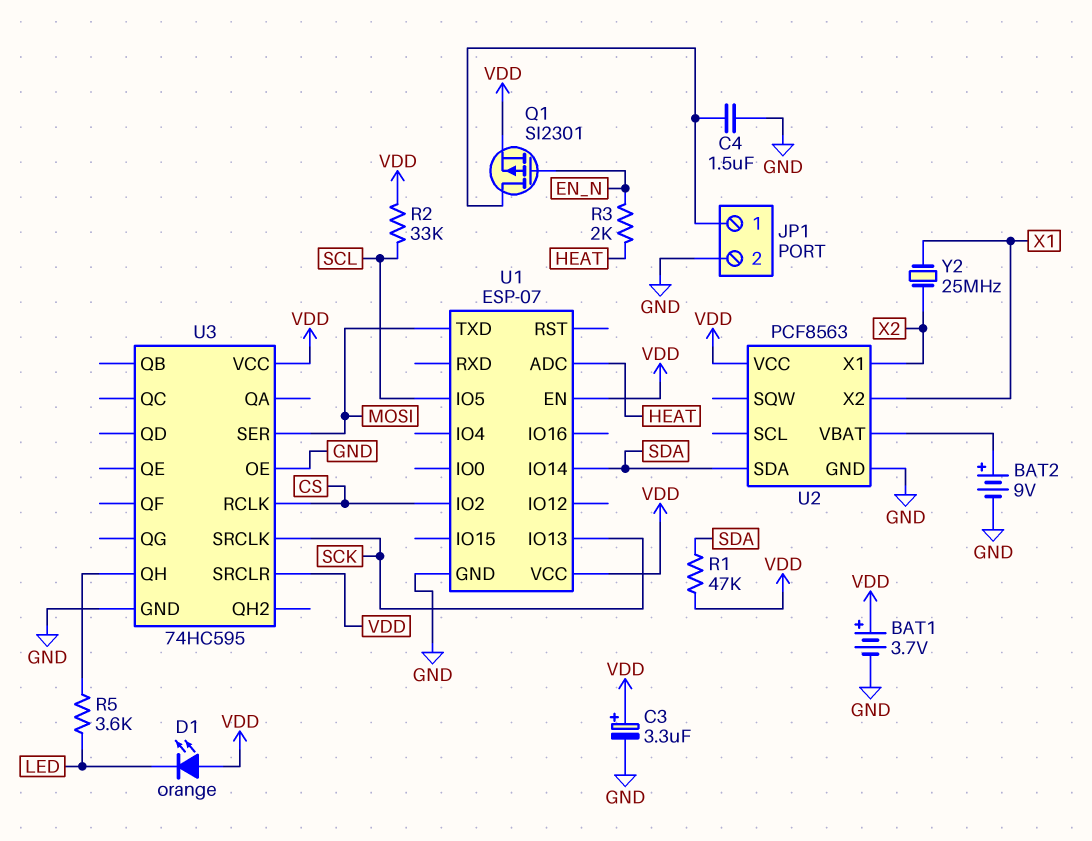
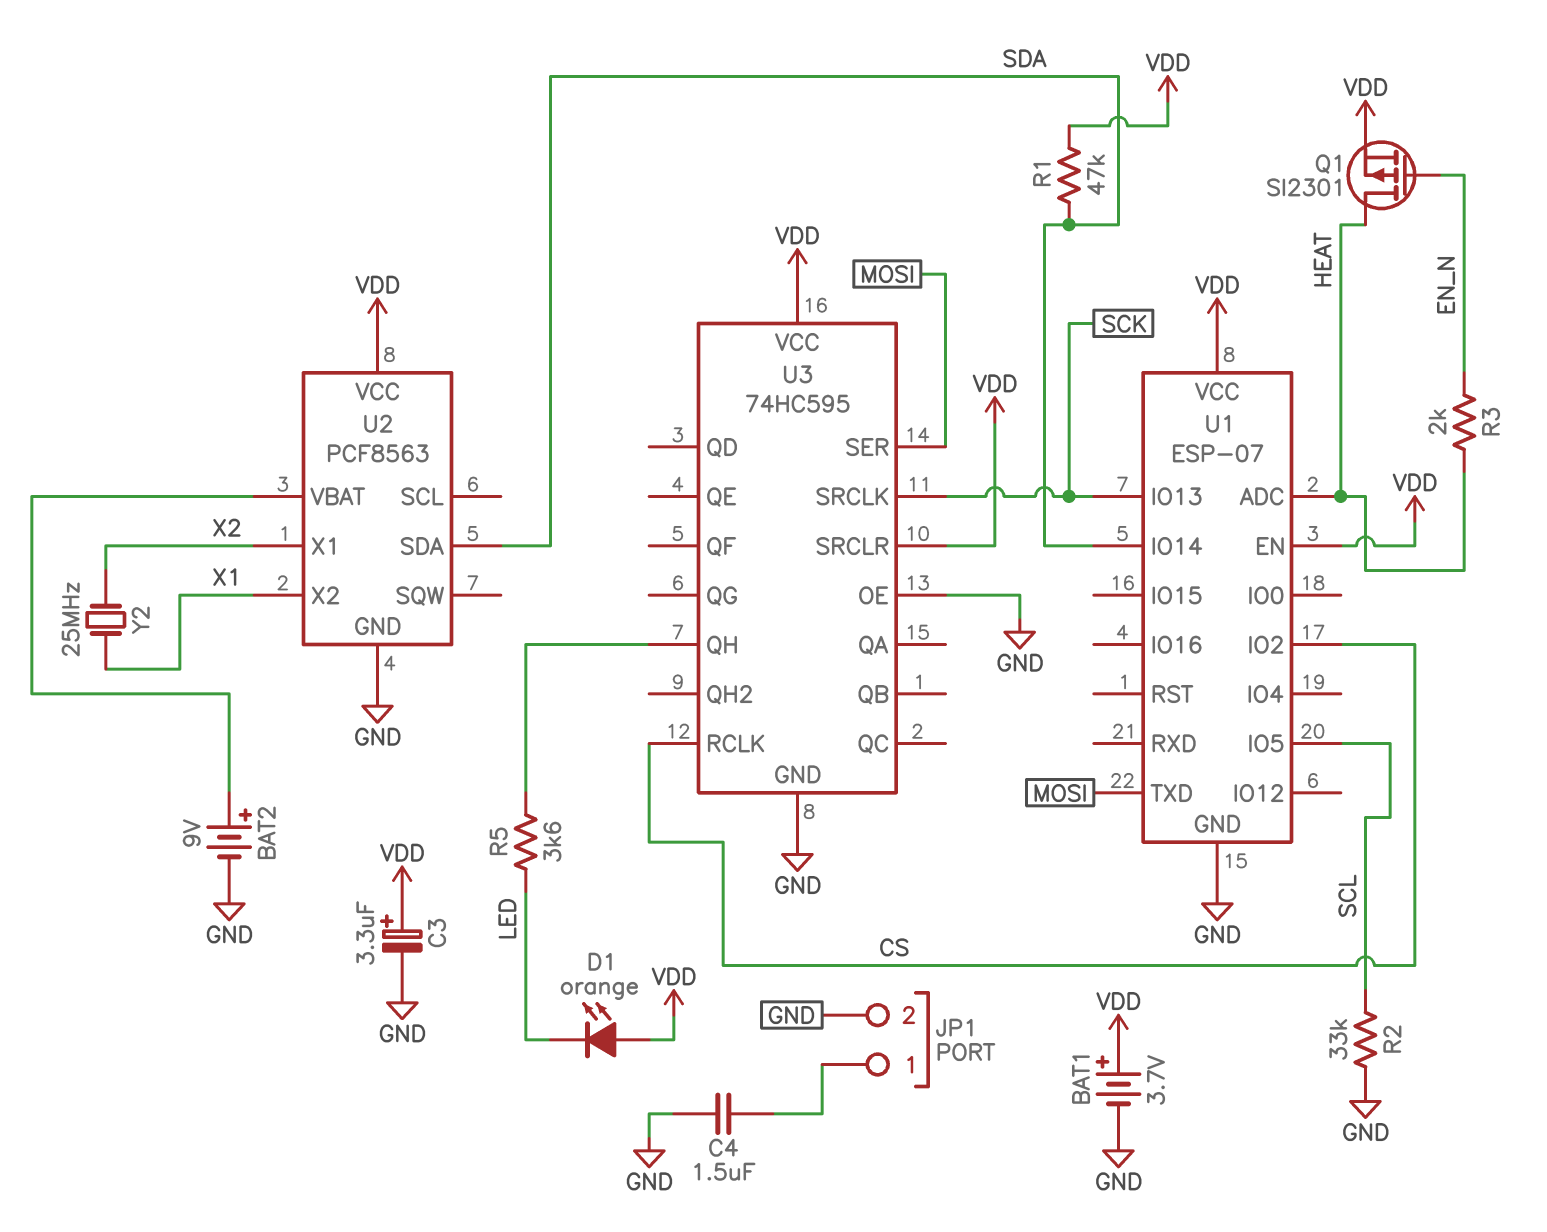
Q1: PMOS SI2301 (G EN_N, D JP1/1, S VDD) -> PMOS SI2301 (G EN_N, D HEAT, S VDD)
R2: 33k (SCL, VDD) -> 33k (GND, SCL)

